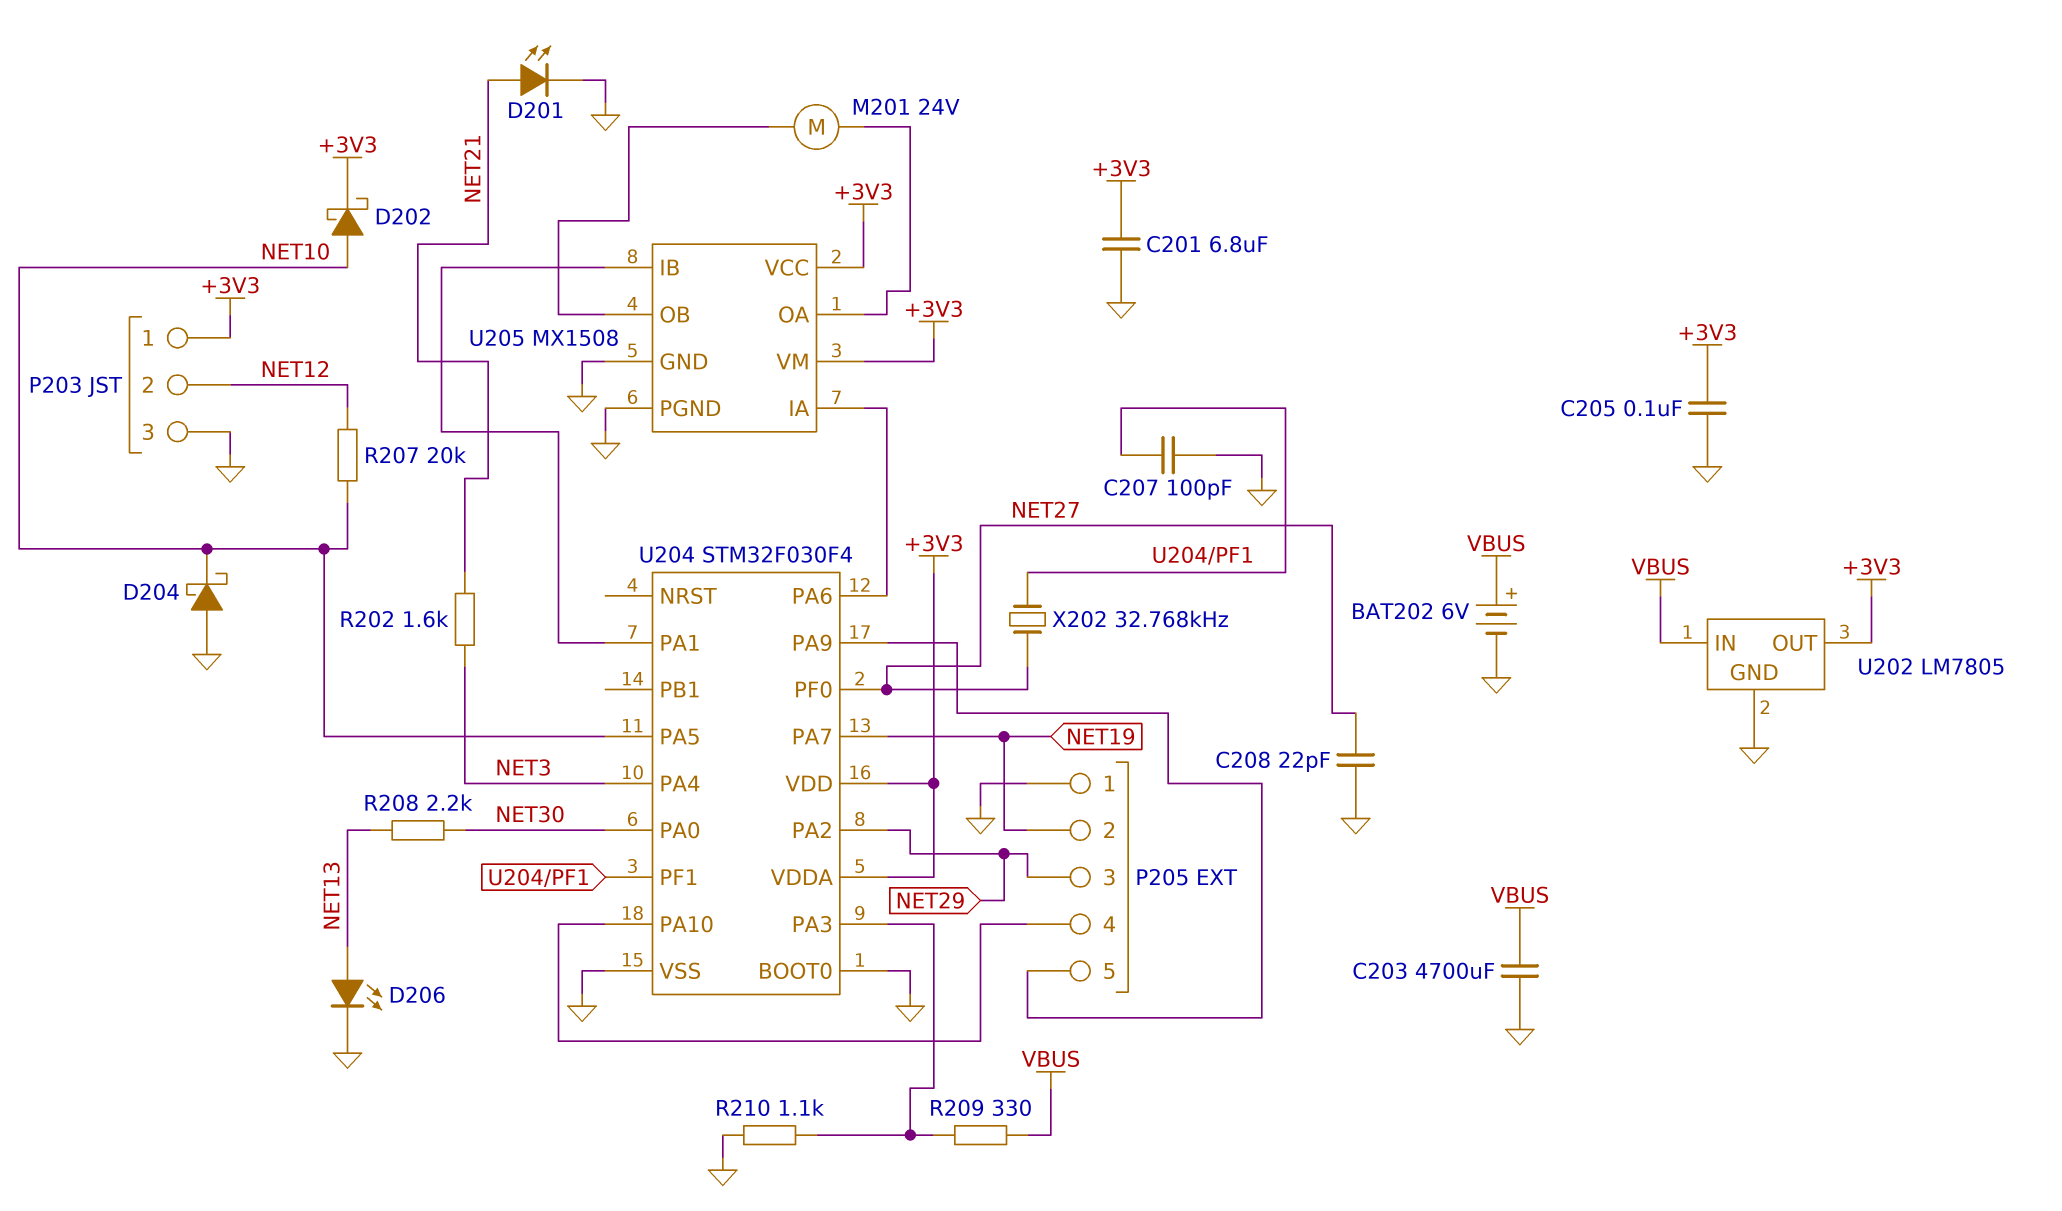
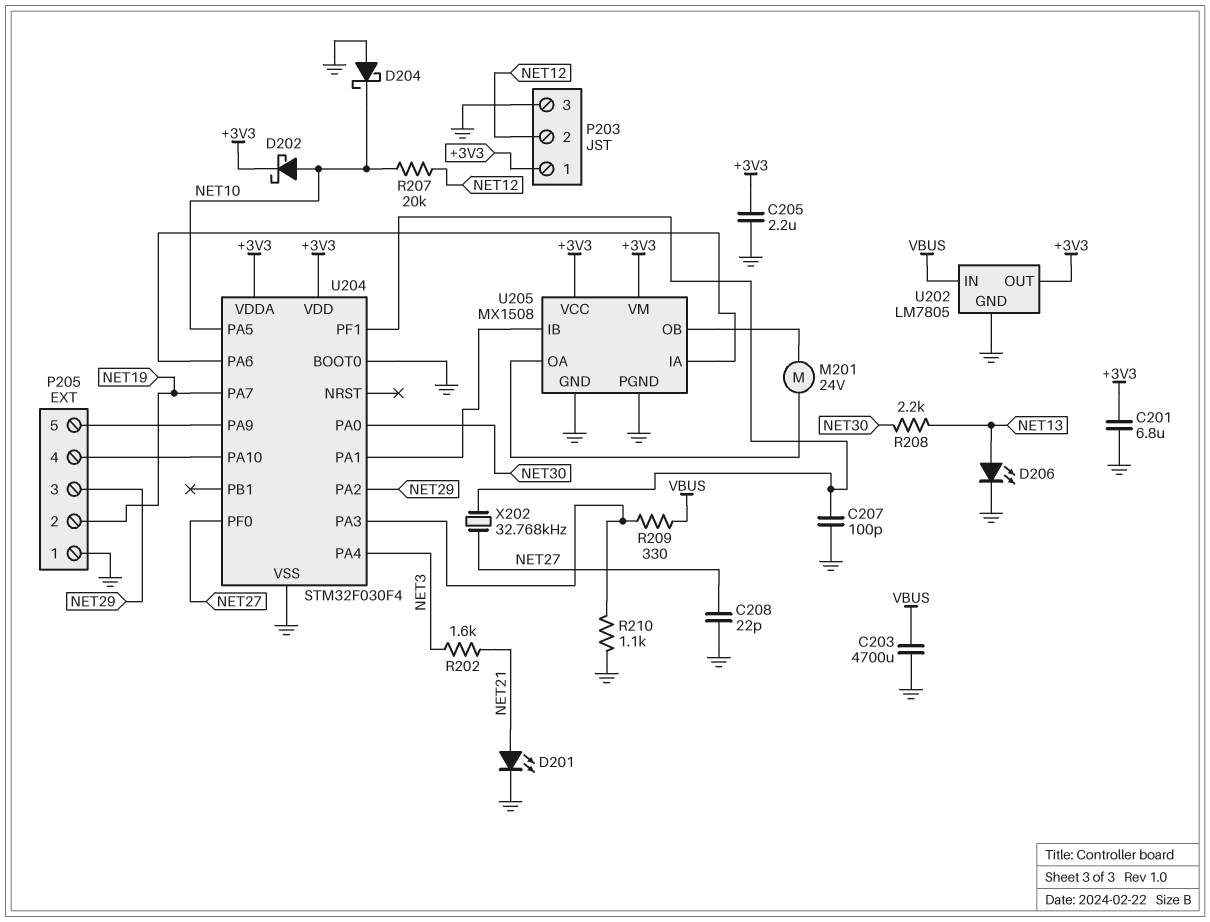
BAT202: 6V (plus VBUS, minus GND) -> none
C205: 100nF (+3V3, GND) -> 2.2uF (+3V3, GND)

